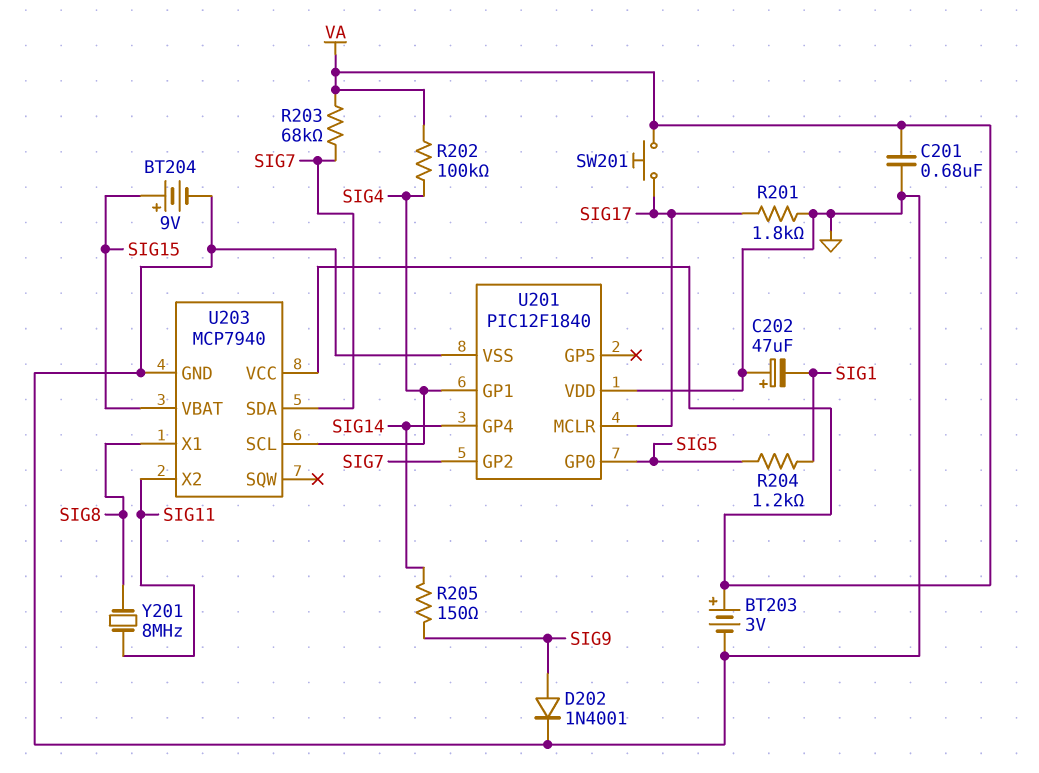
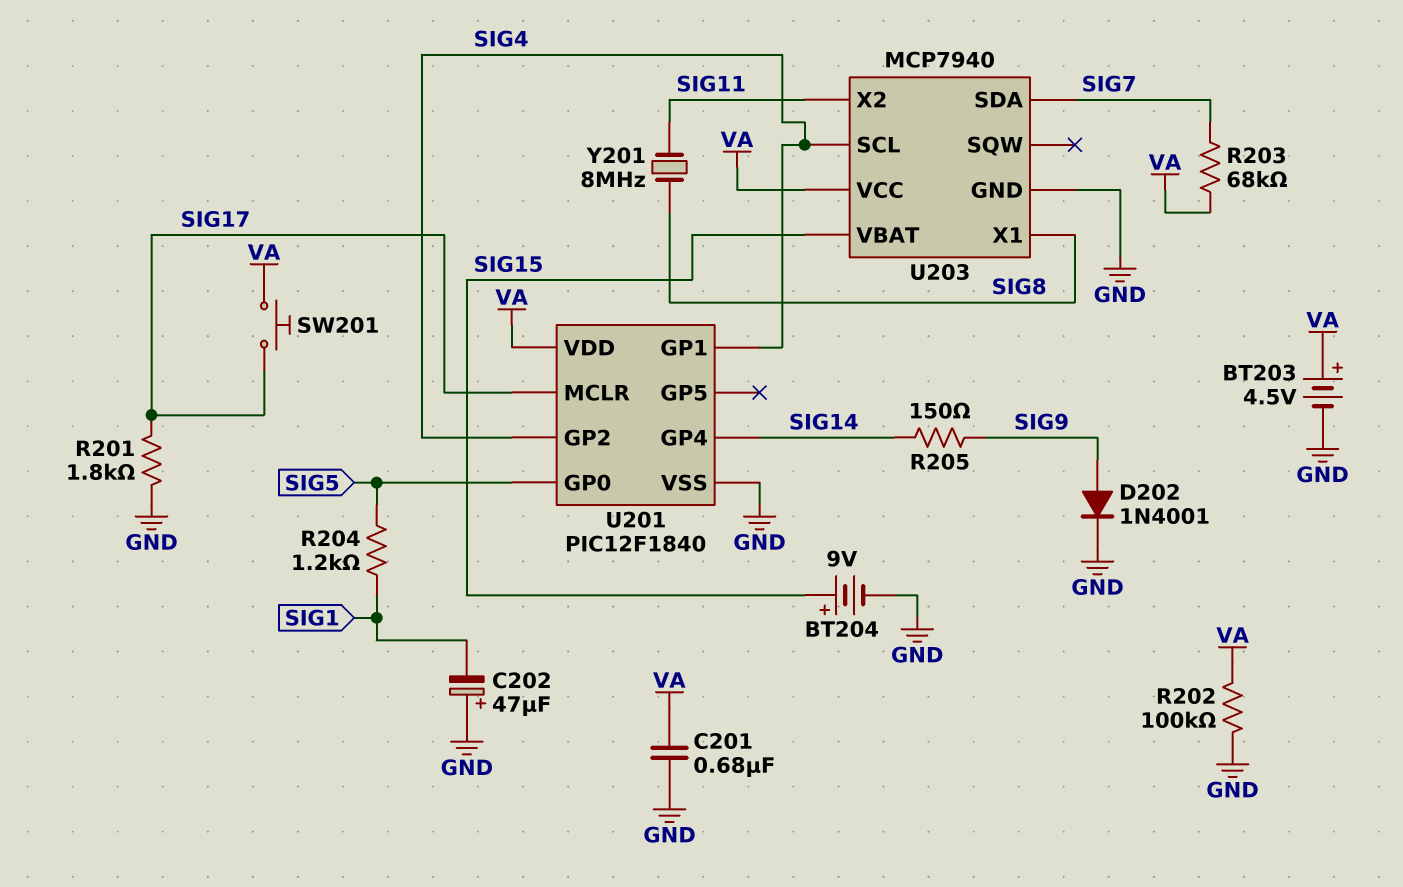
BT203: 3V (plus VA, minus GND) -> 4.5V (plus VA, minus GND)
R202: 100k (SIG4, VA) -> 100k (GND, VA)
U201 pin GP2: SIG7 -> SIG4
U201 pin VDD: GND -> VA

